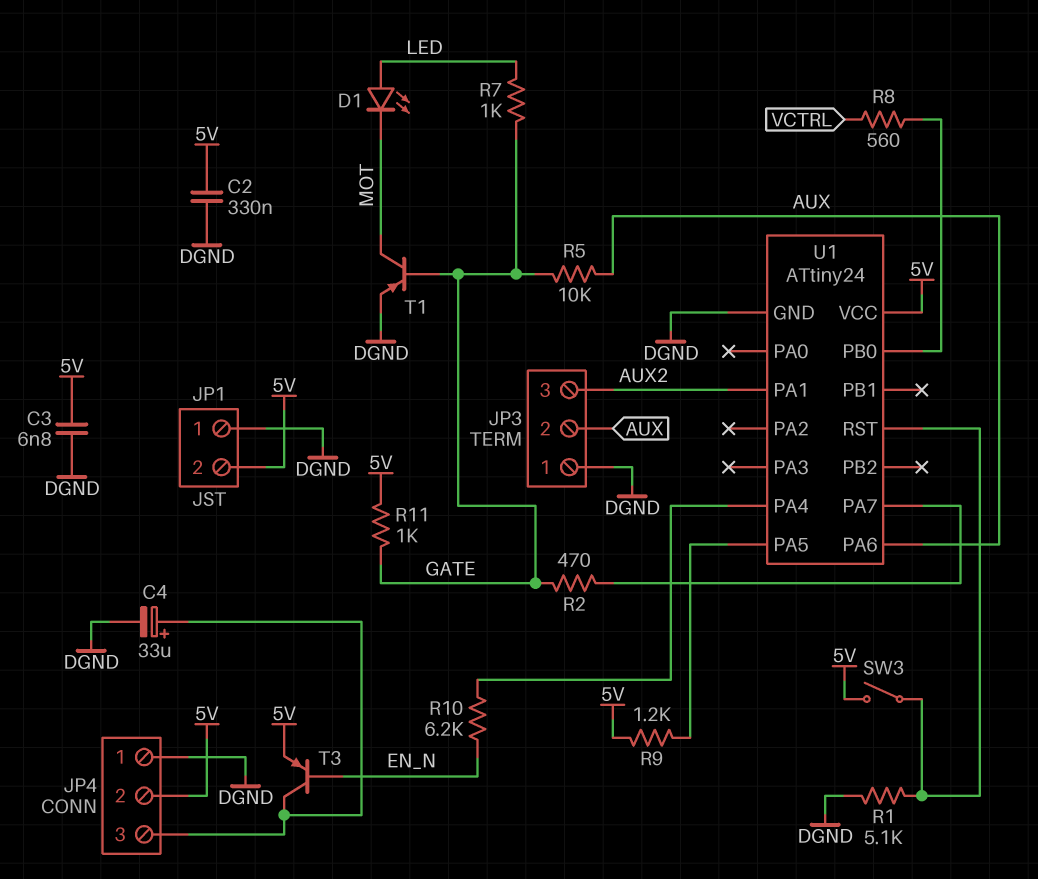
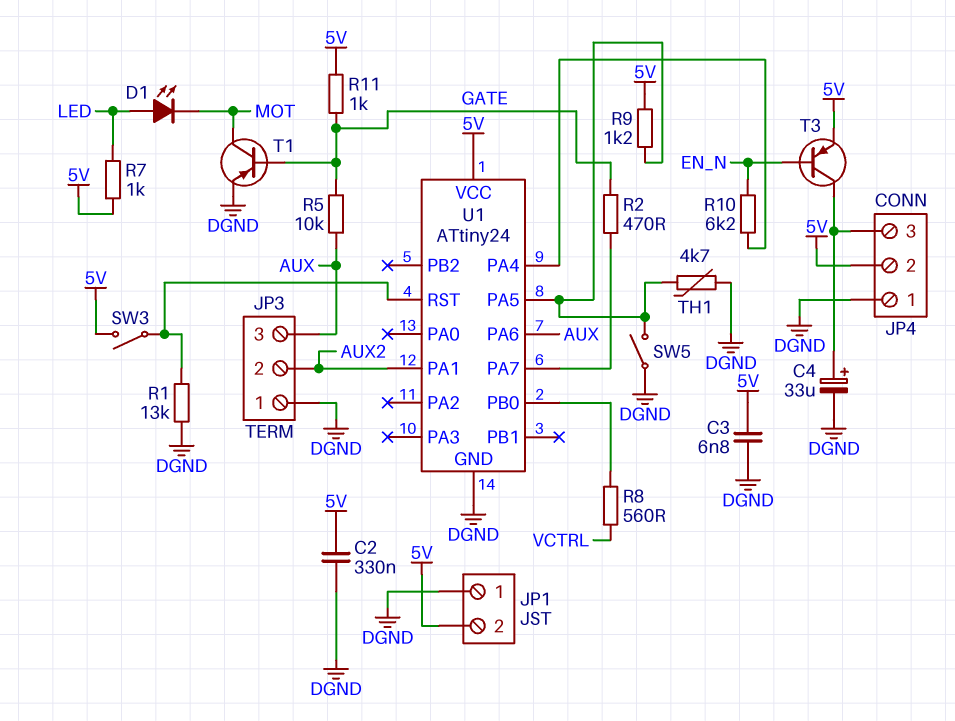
JP3 pin 2: AUX -> AUX2
JP3 pin 3: AUX2 -> AUX
R1: 5.1k (DGND, U1/RST) -> 13k (DGND, U1/RST)
R7: 1k (GATE, LED) -> 1k (5V, LED)
SW5: none -> switch (DGND, U1/PA5)
TH1: none -> 4.7k (DGND, U1/PA5)

